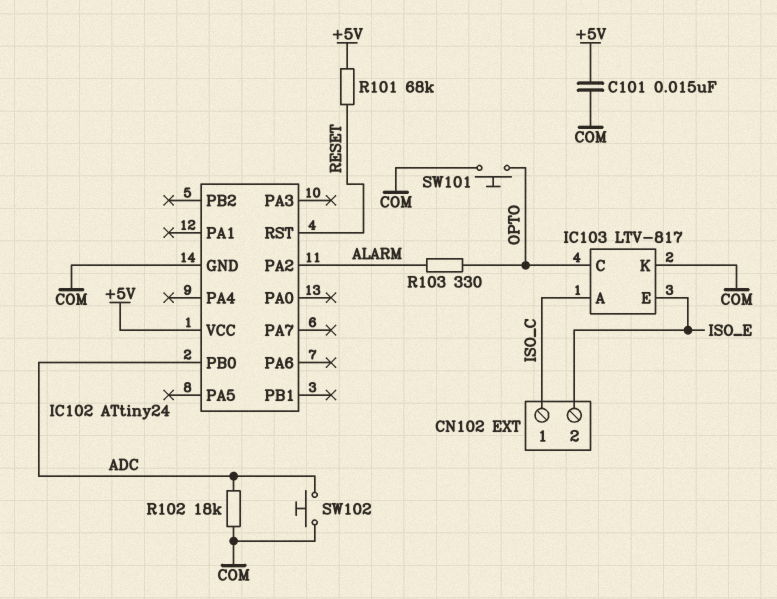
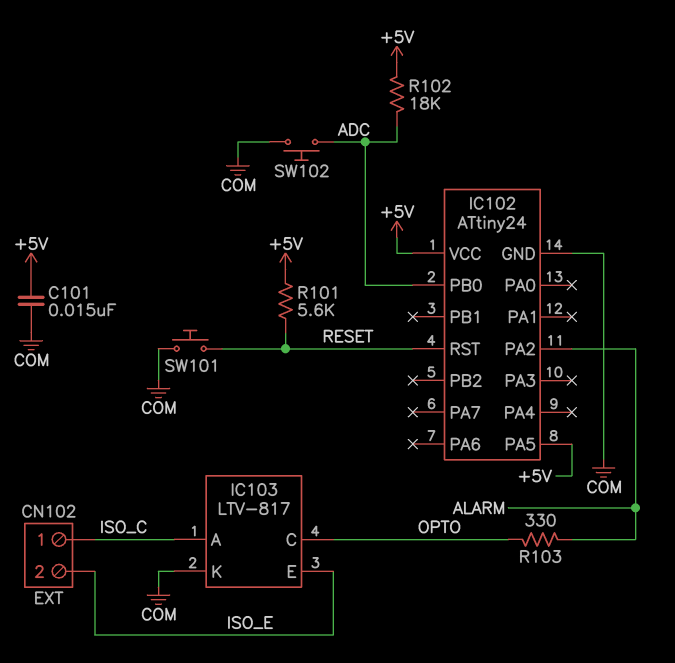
IC102 pin PA5: none -> +5V
R101: 68k (+5V, RESET) -> 5.6k (+5V, RESET)
R102: 18k (ADC, COM) -> 18k (+5V, ADC)
SW101: button (COM, OPTO) -> button (COM, RESET)

